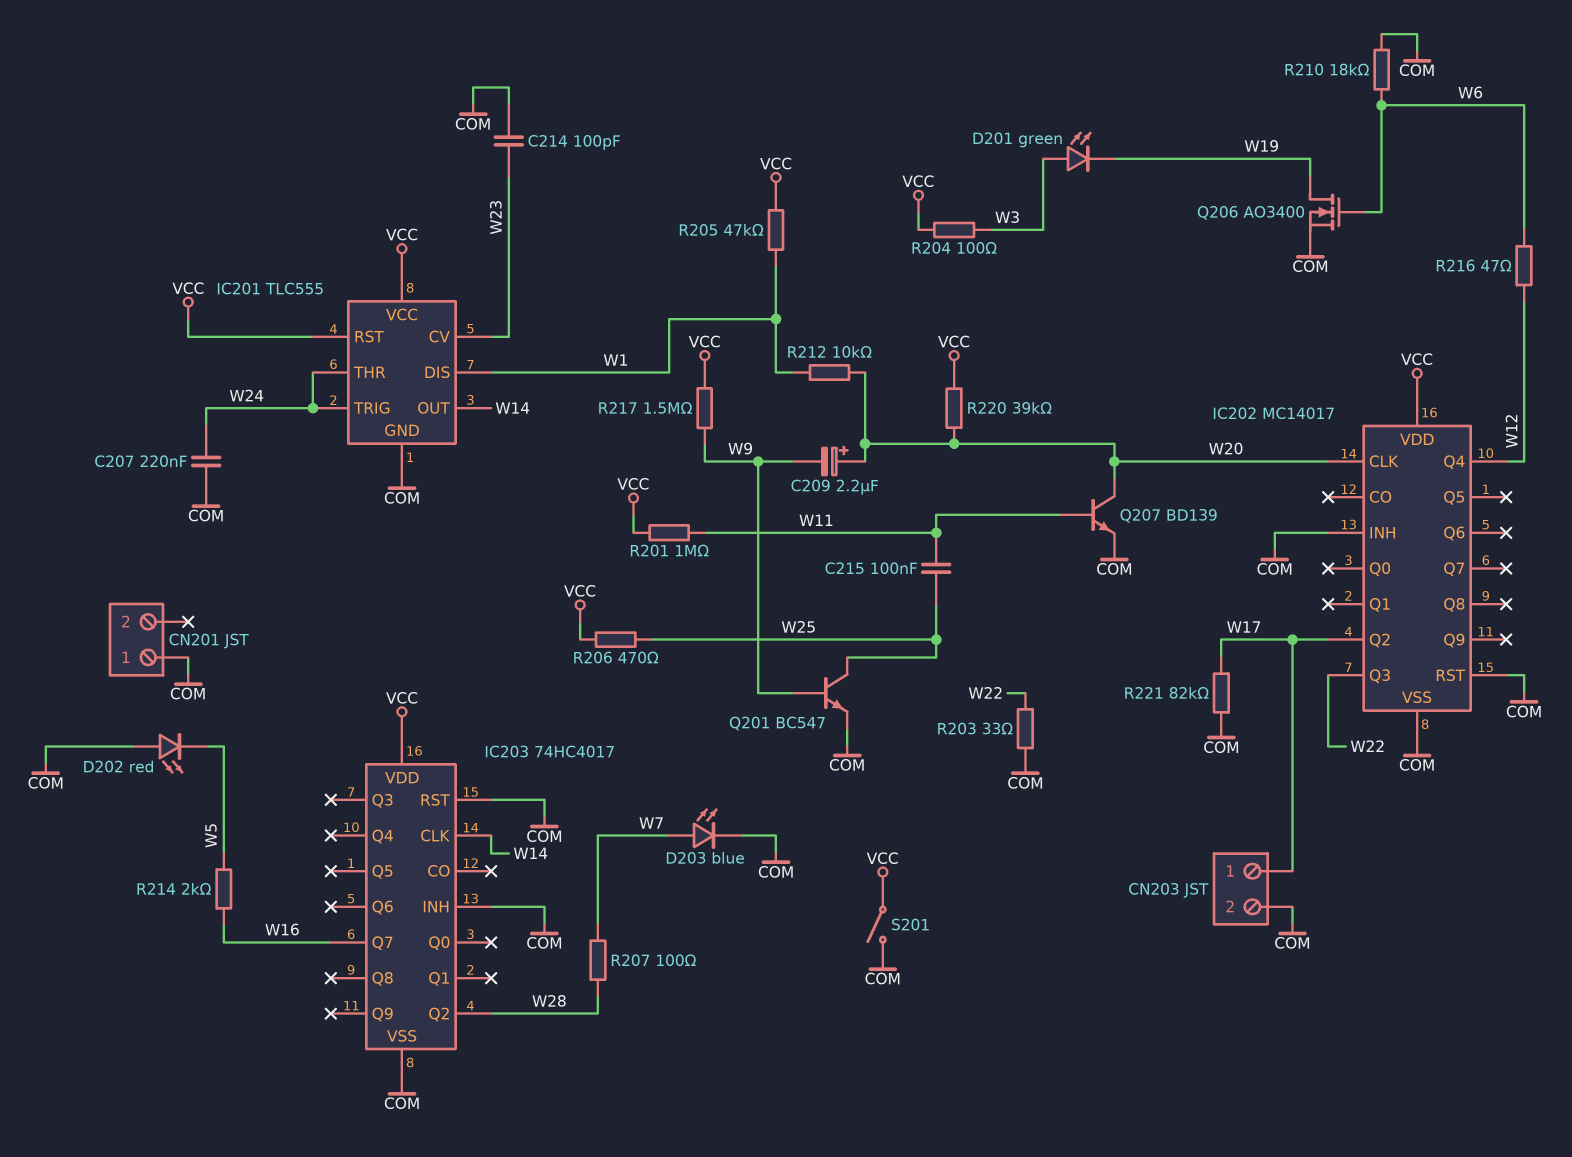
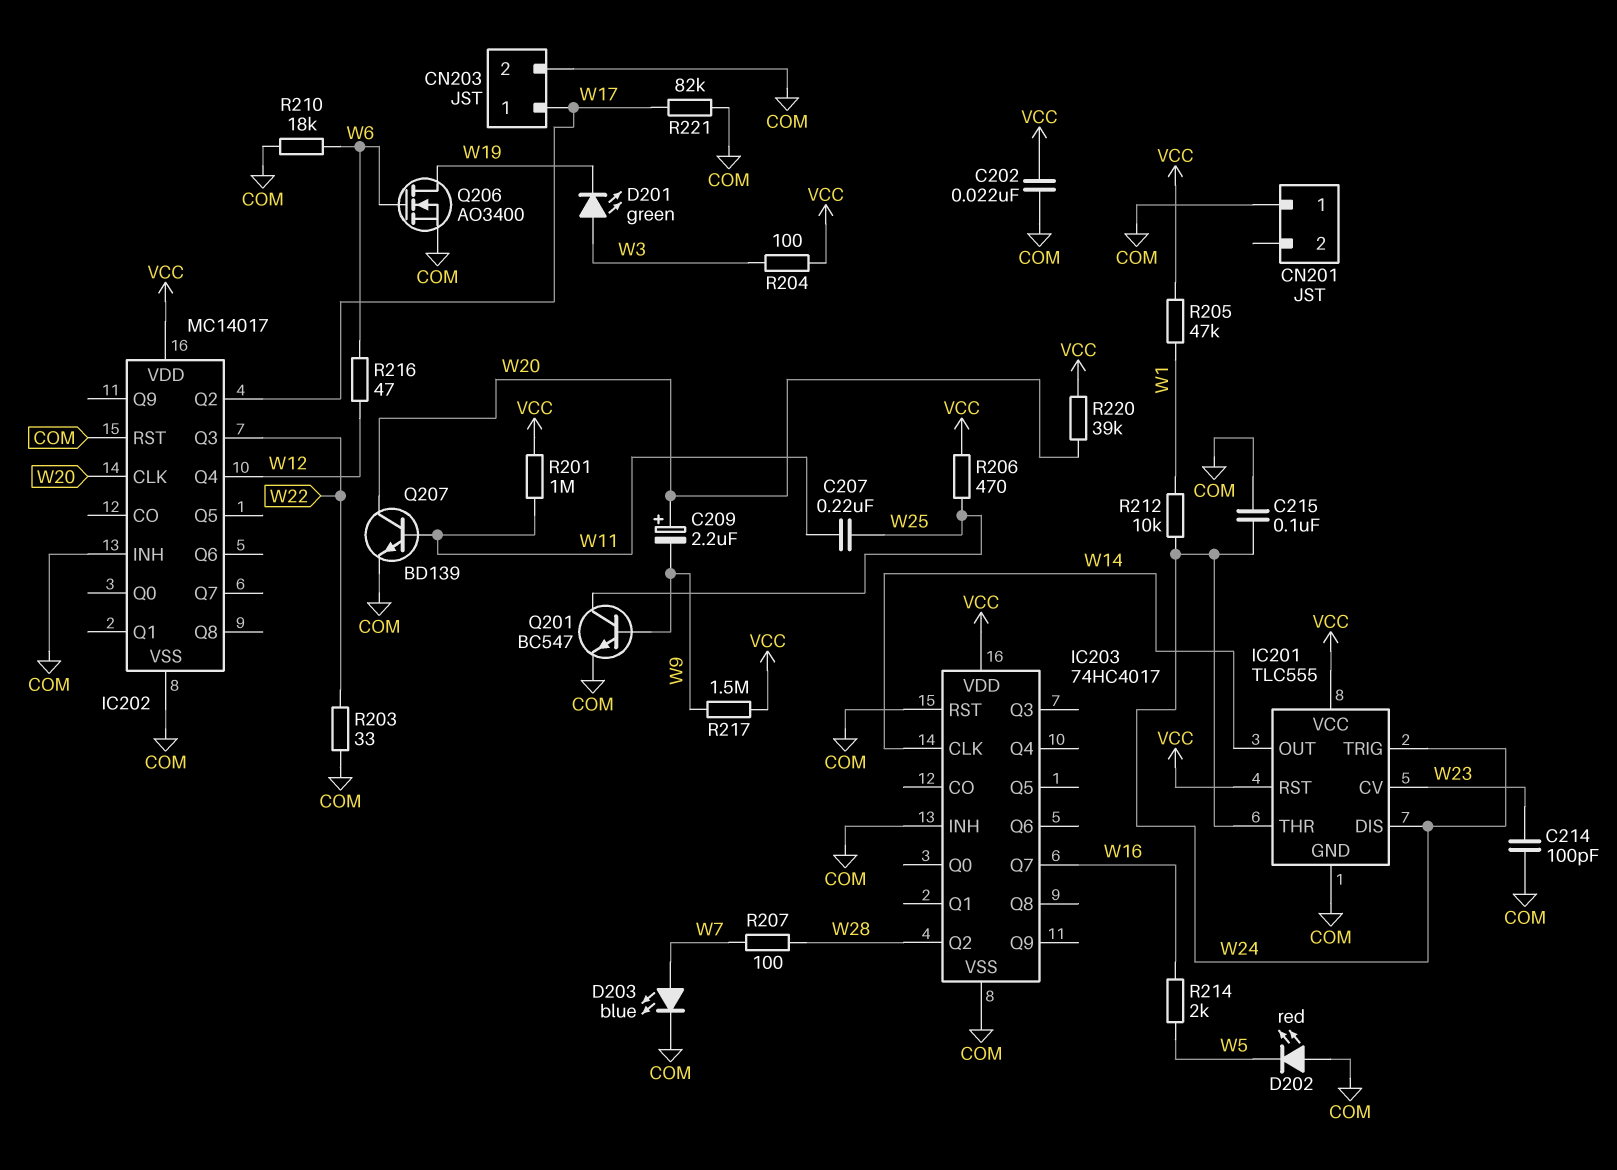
C202: none -> 22nF (COM, VCC)
C207: 220nF (COM, W24) -> 220nF (W11, W25)
C215: 100nF (W11, W25) -> 100nF (COM, W24)
IC201 pin DIS: W1 -> W24
R212: 10k (W1, W20) -> 10k (W1, W24)
S201: switch (COM, VCC) -> none

